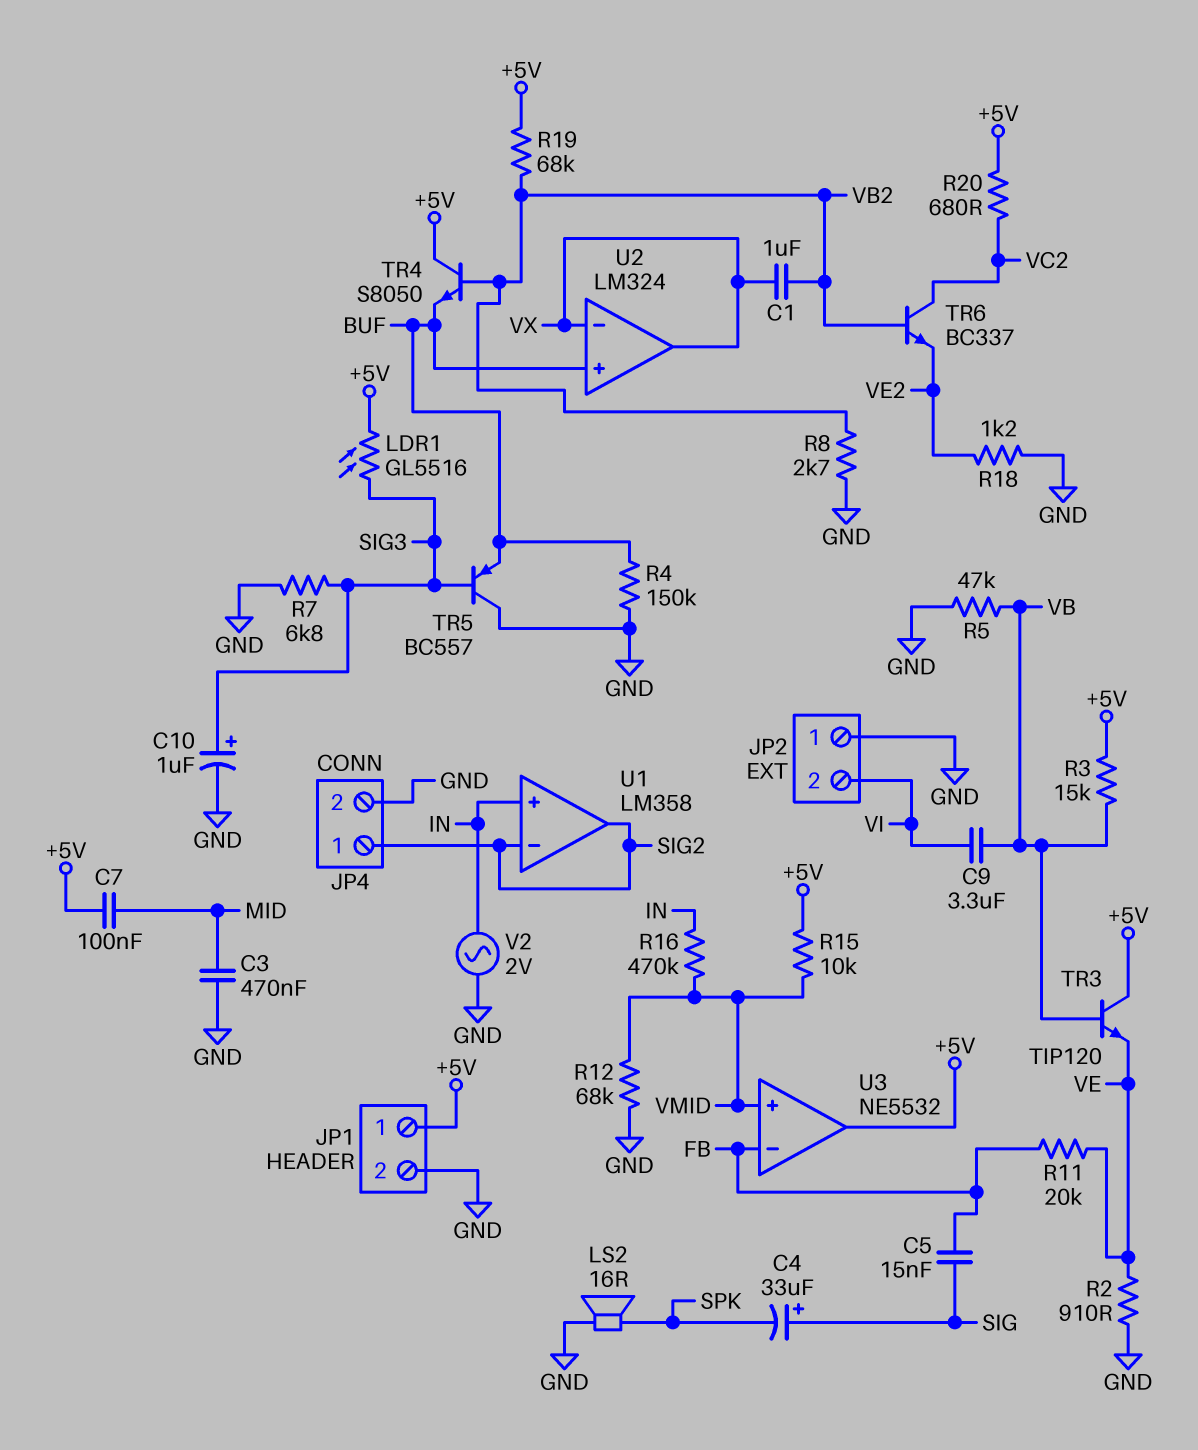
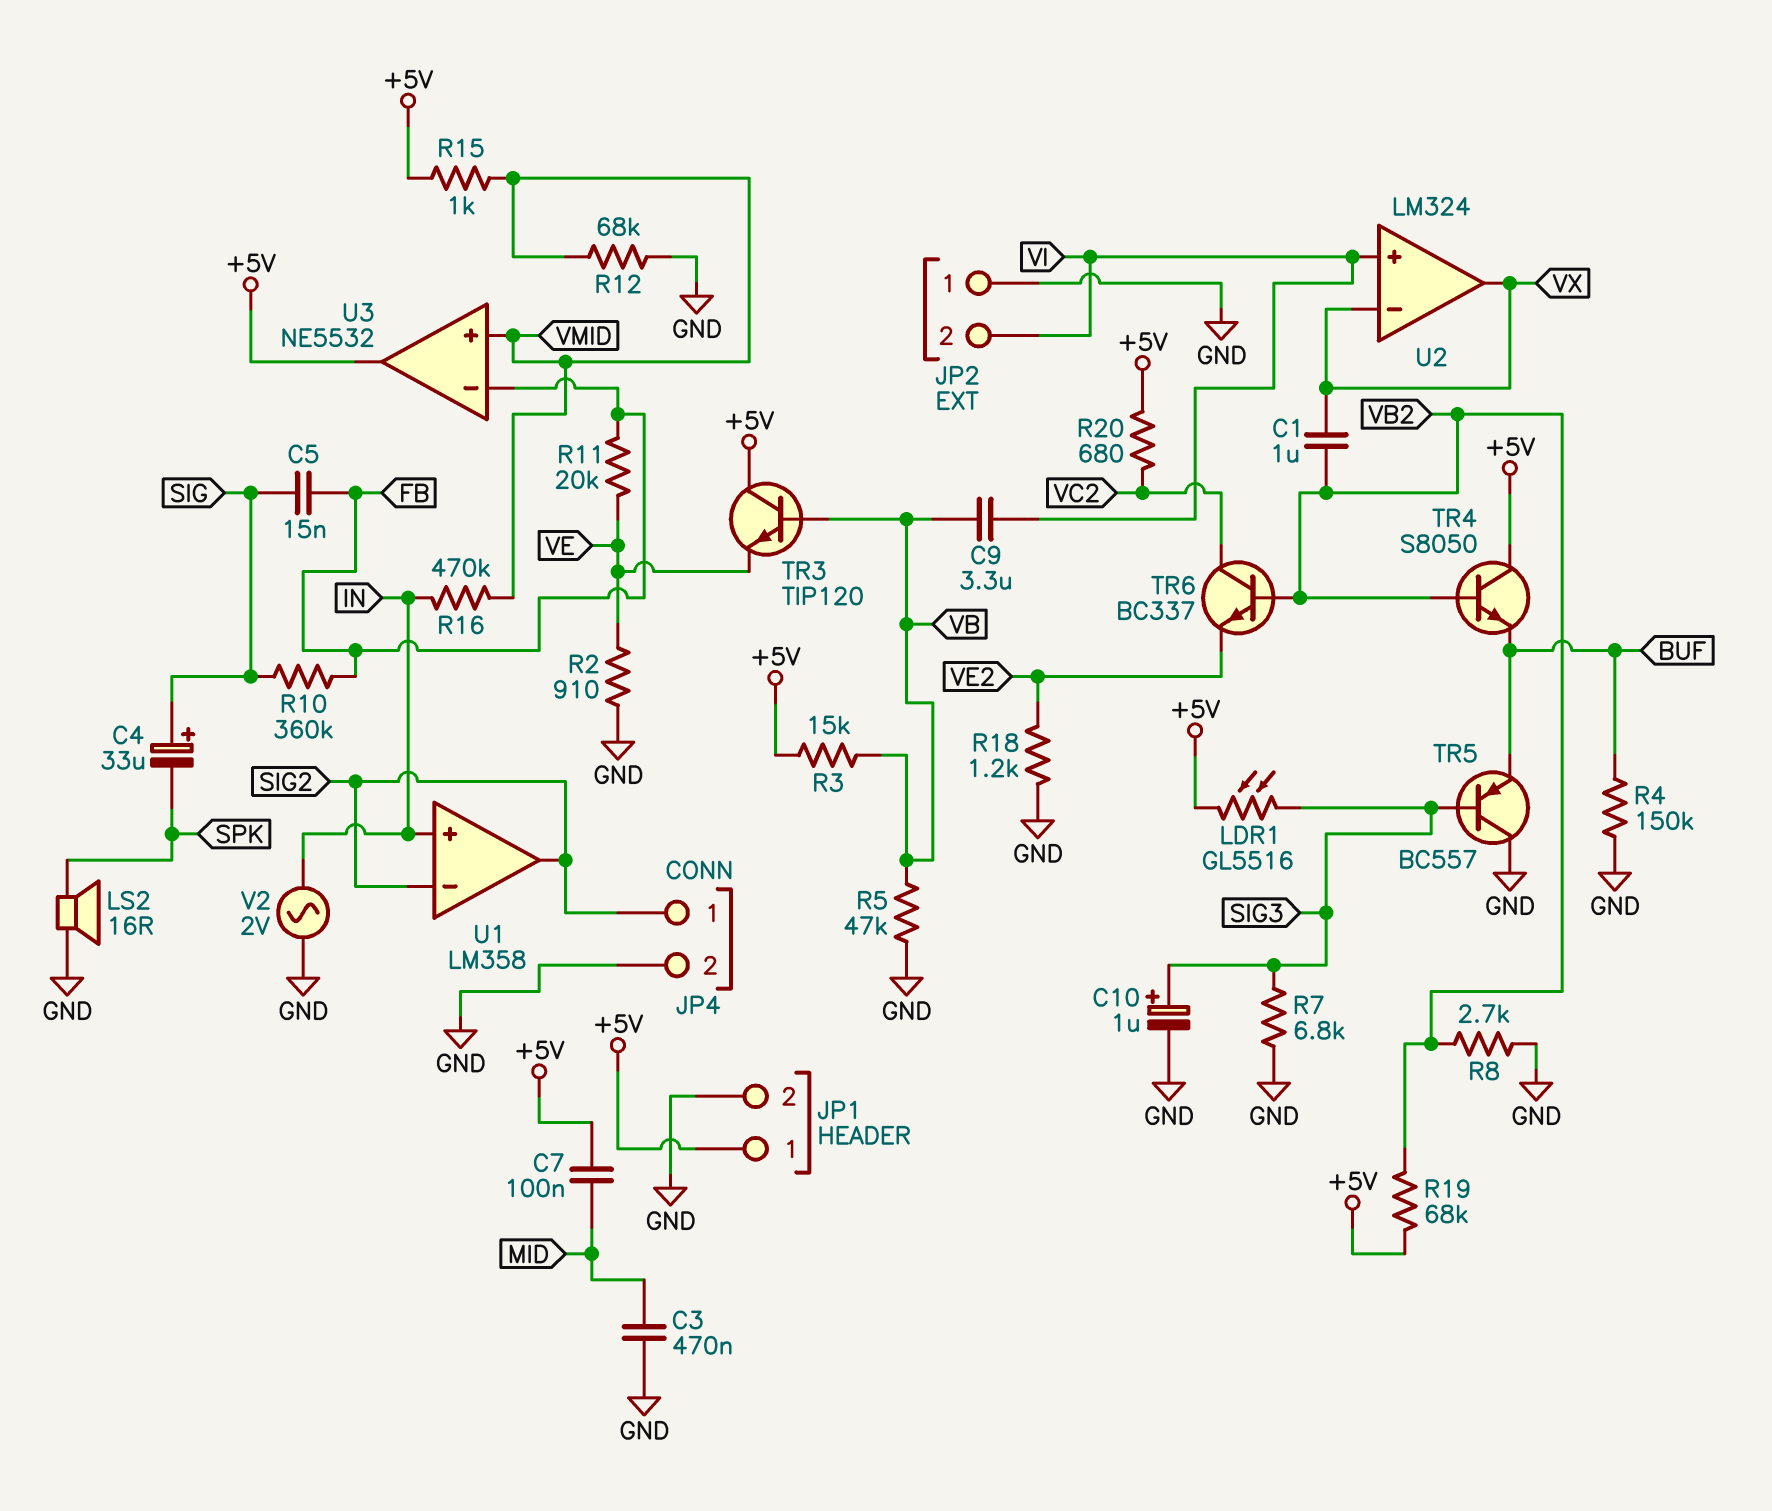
R10: none -> 360k (FB, SIG)
R15: 10k (+5V, VMID) -> 1k (+5V, VMID)
U2 pin in+: BUF -> VI

